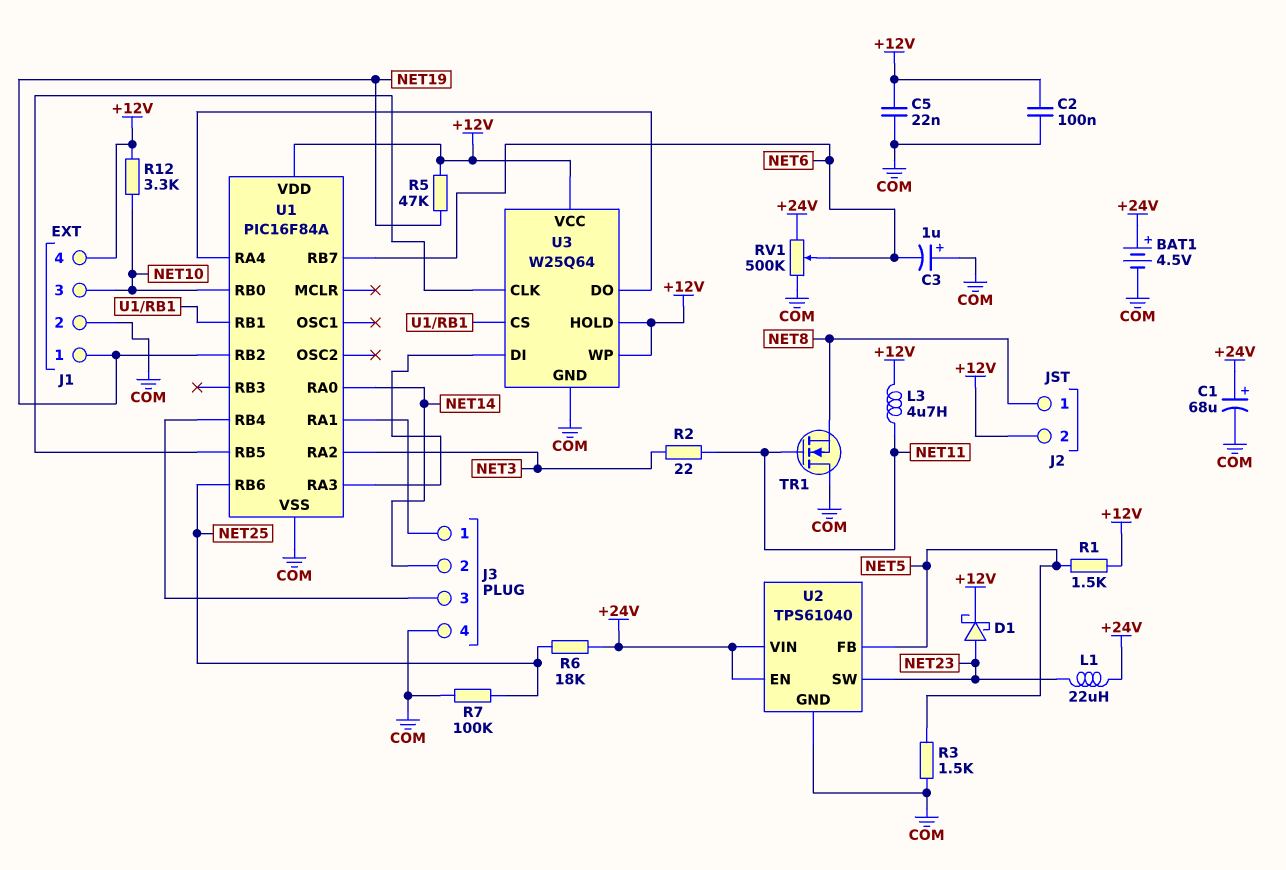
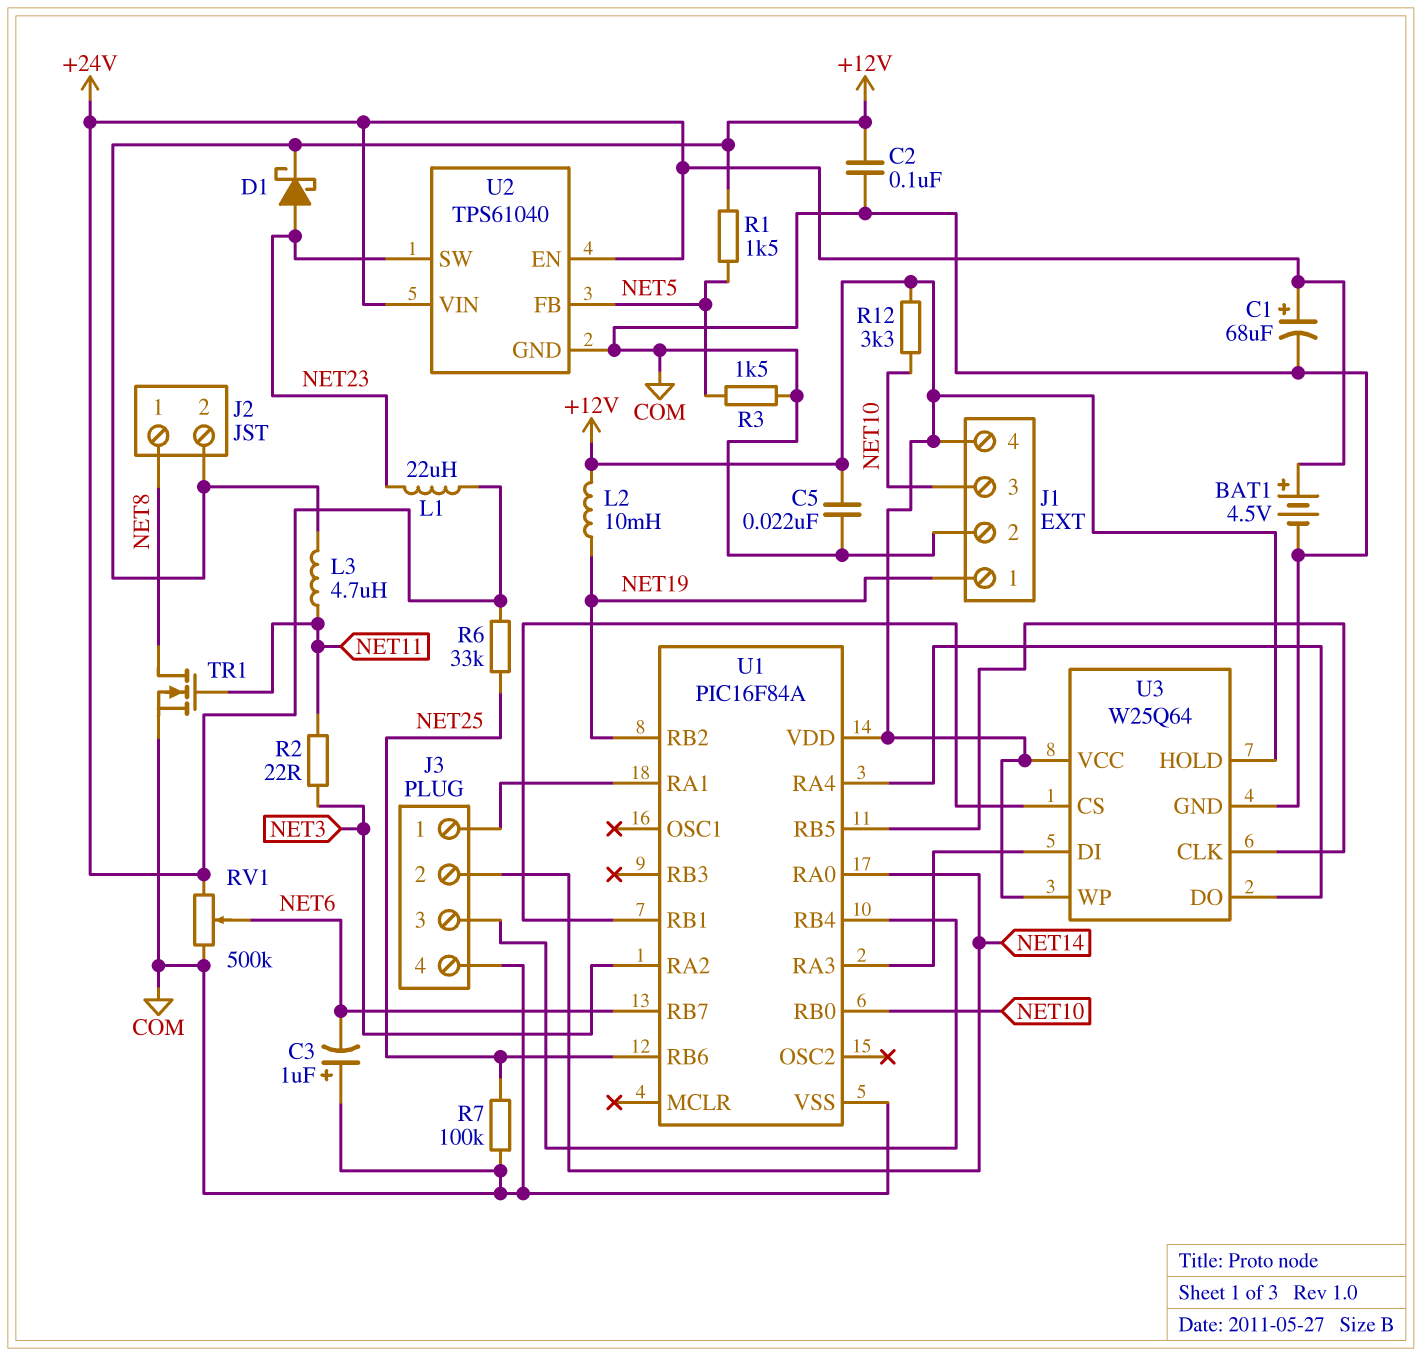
L2: none -> 10mH (+12V, NET19)
R5: 47k (+12V, NET19) -> none
R6: 18k (+24V, NET25) -> 33k (+24V, NET25)
TR1: NMOS (G NET11, D COM, S NET8) -> NMOS (G NET11, D NET8, S COM)

